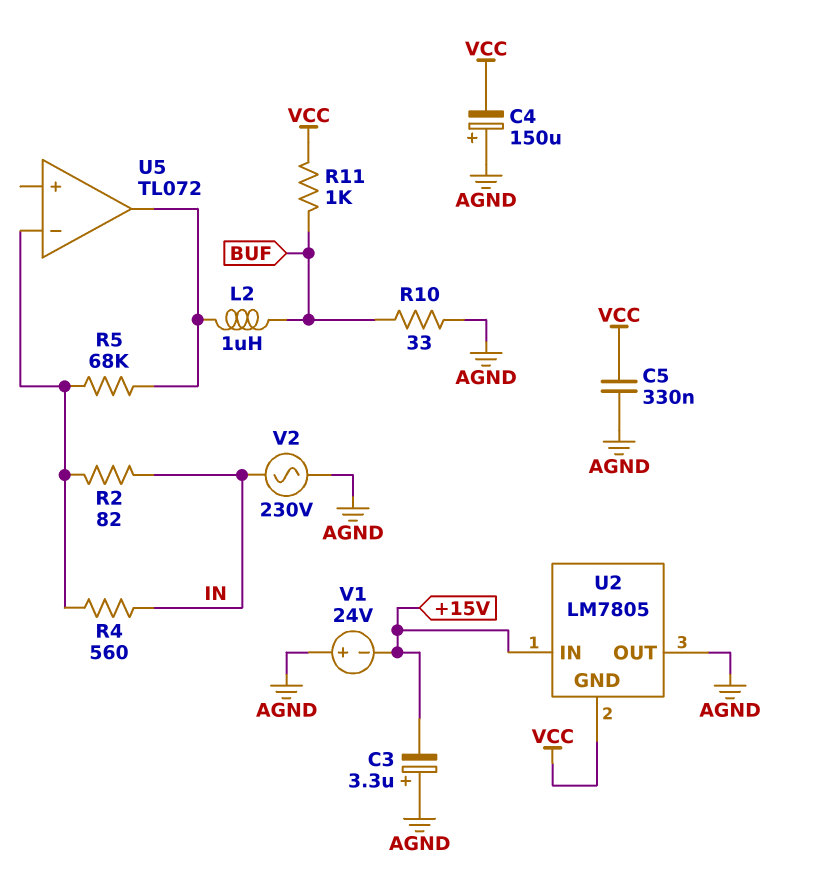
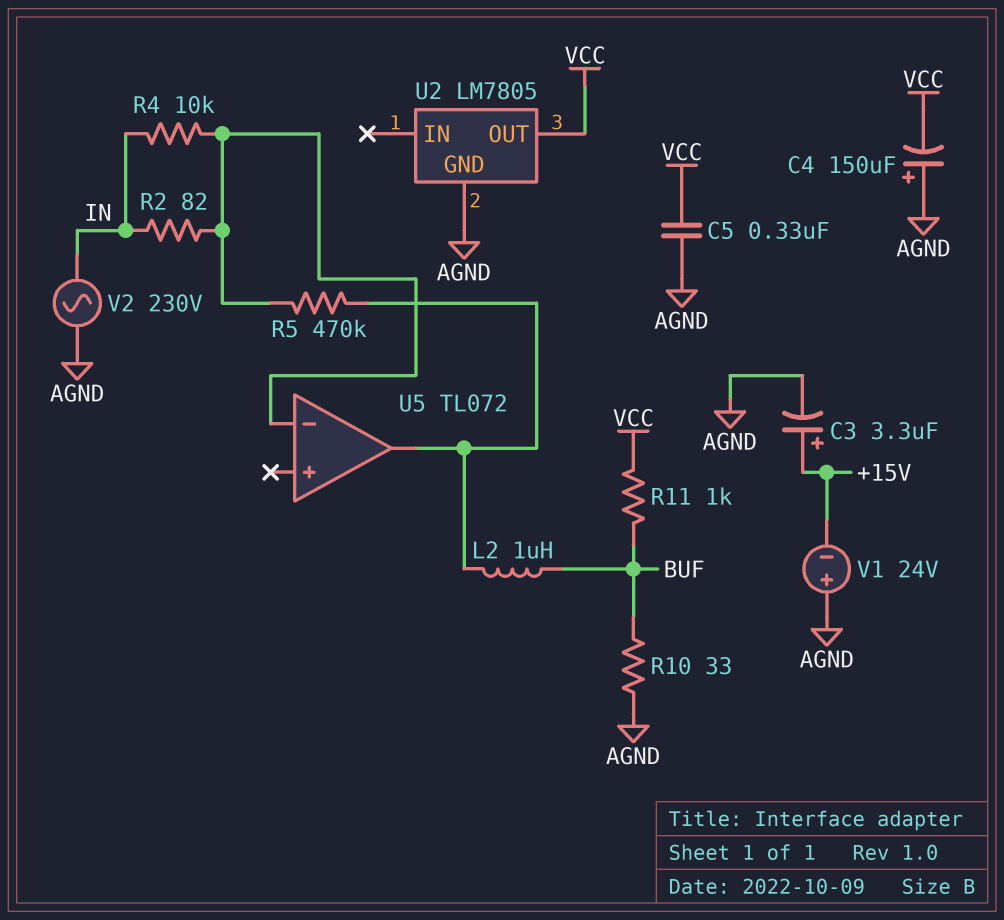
C3: 3.3uF (plus AGND, minus +15V) -> 3.3uF (plus +15V, minus AGND)
R4: 560 (IN, U5/in-) -> 10k (IN, U5/in-)
R5: 68k (U5/in-, U5/out) -> 470k (U5/in-, U5/out)
U2 pin GND: VCC -> AGND
U2 pin IN: +15V -> none
U2 pin OUT: AGND -> VCC

